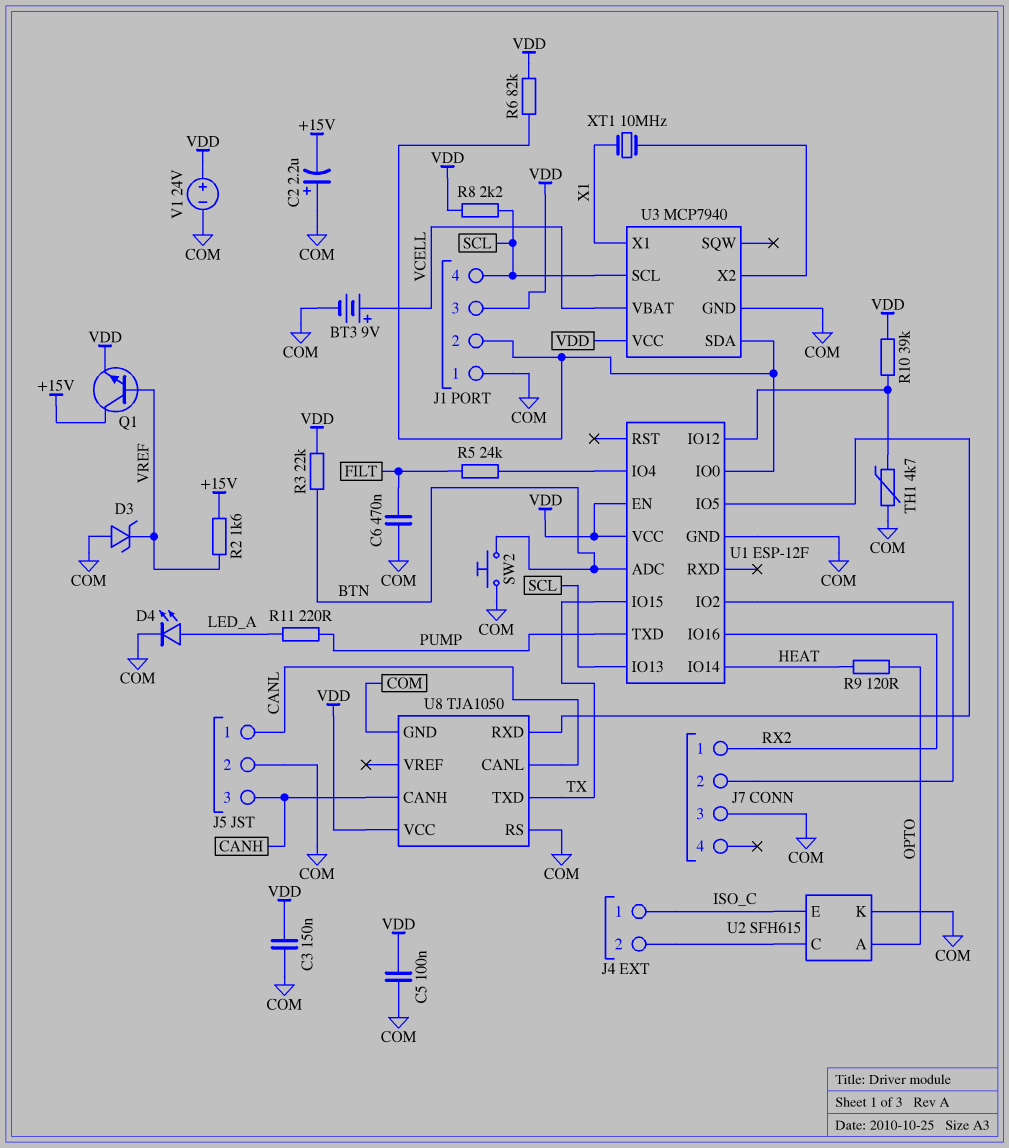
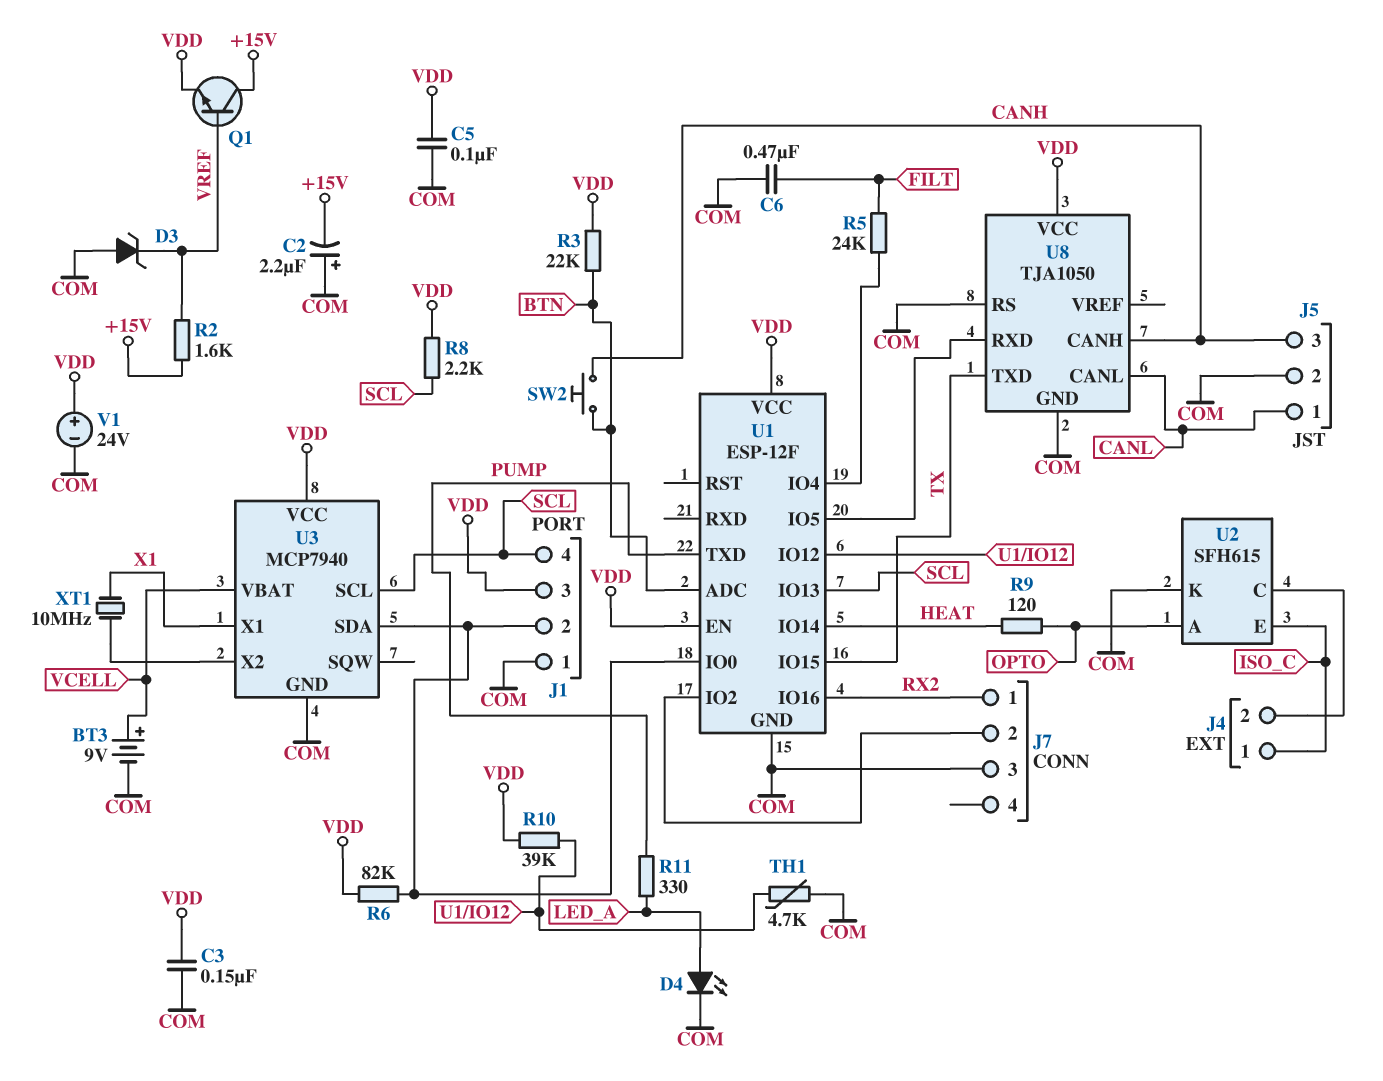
R11: 220 (LED_A, PUMP) -> 330 (LED_A, PUMP)
SW2: button (BTN, COM) -> button (BTN, CANH)

